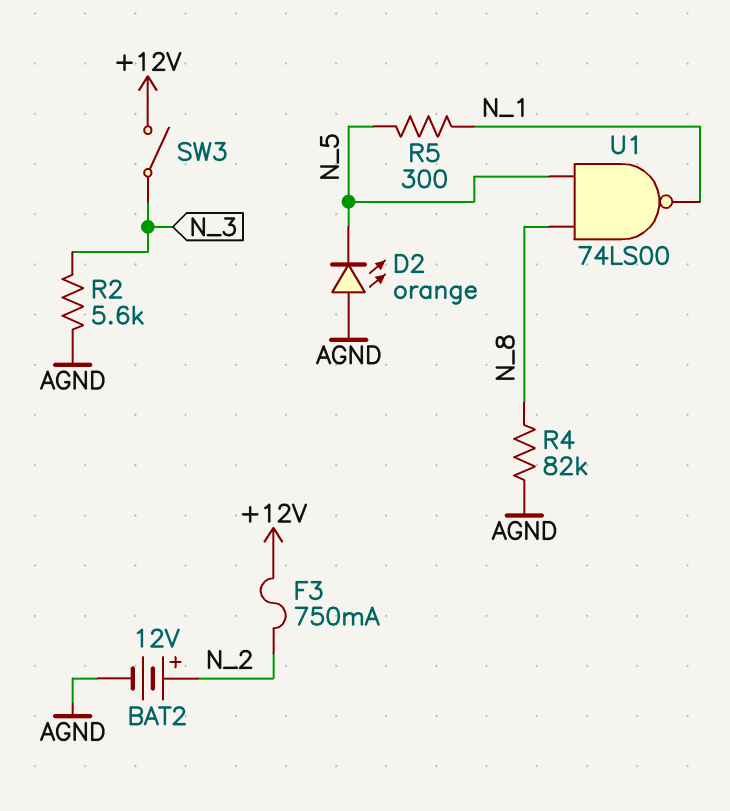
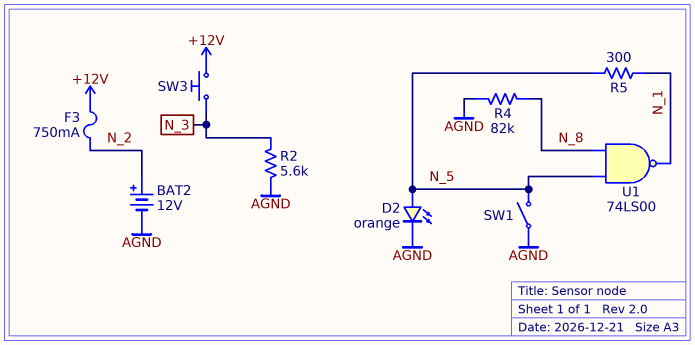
D2: LED orange (A AGND, K N_5) -> LED orange (A N_5, K AGND)
SW1: none -> switch (AGND, N_5)
SW3: switch (+12V, N_3) -> button (+12V, N_3)

